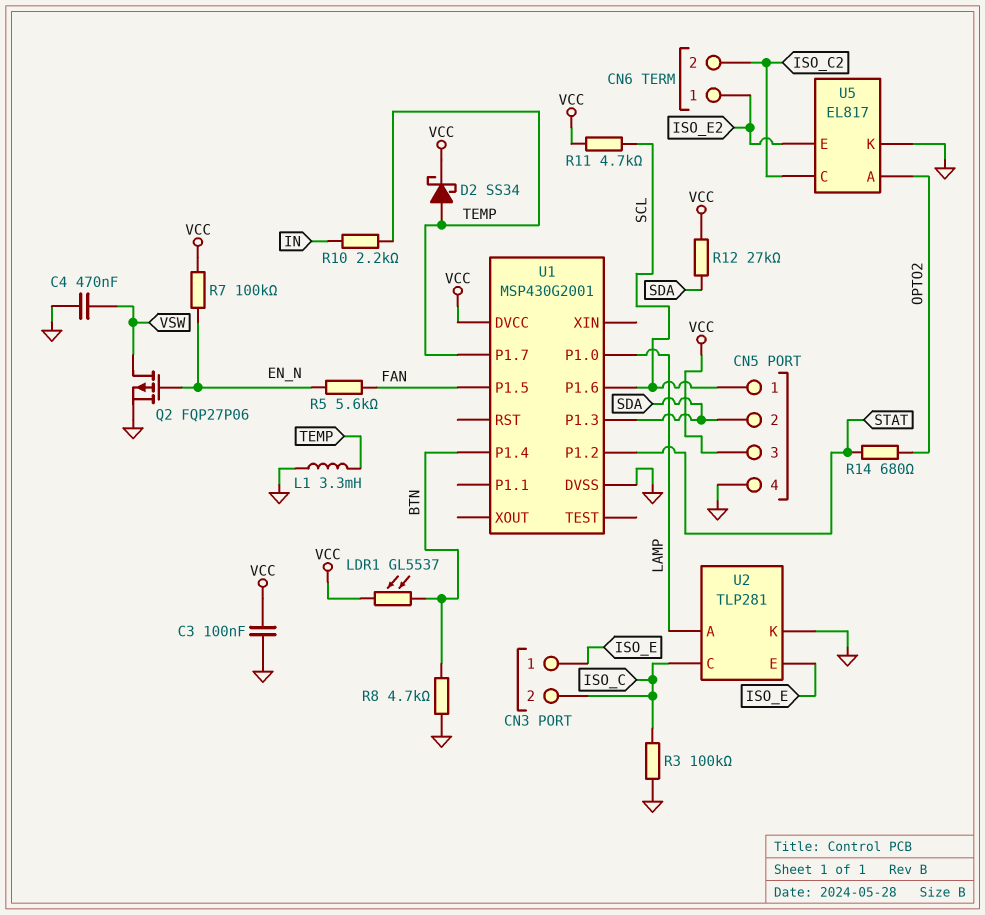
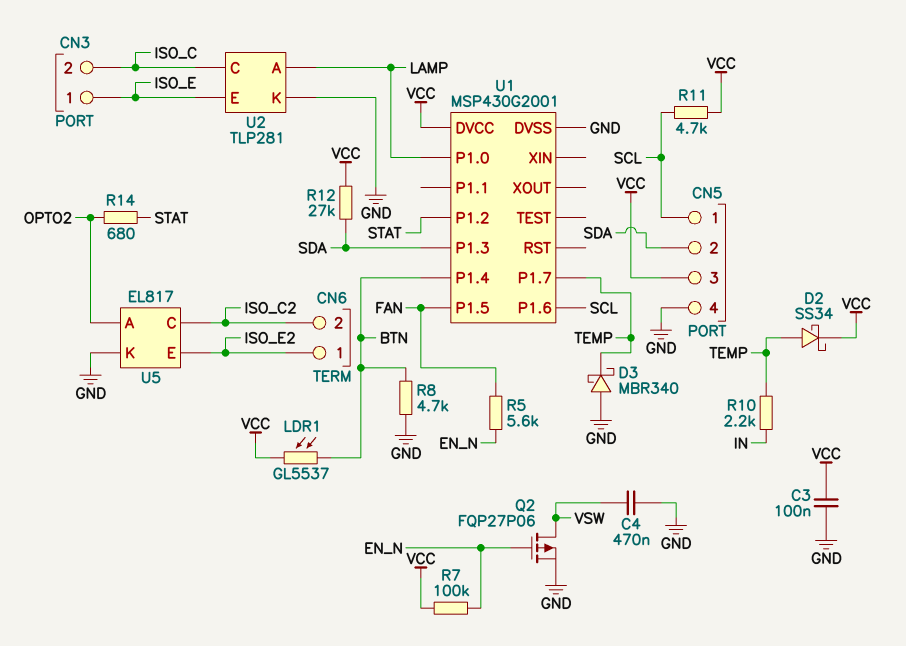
D3: none -> schottky MBR340 (A GND, K TEMP)
L1: 3.3mH (GND, TEMP) -> none
R3: 100k (GND, ISO_C) -> none

